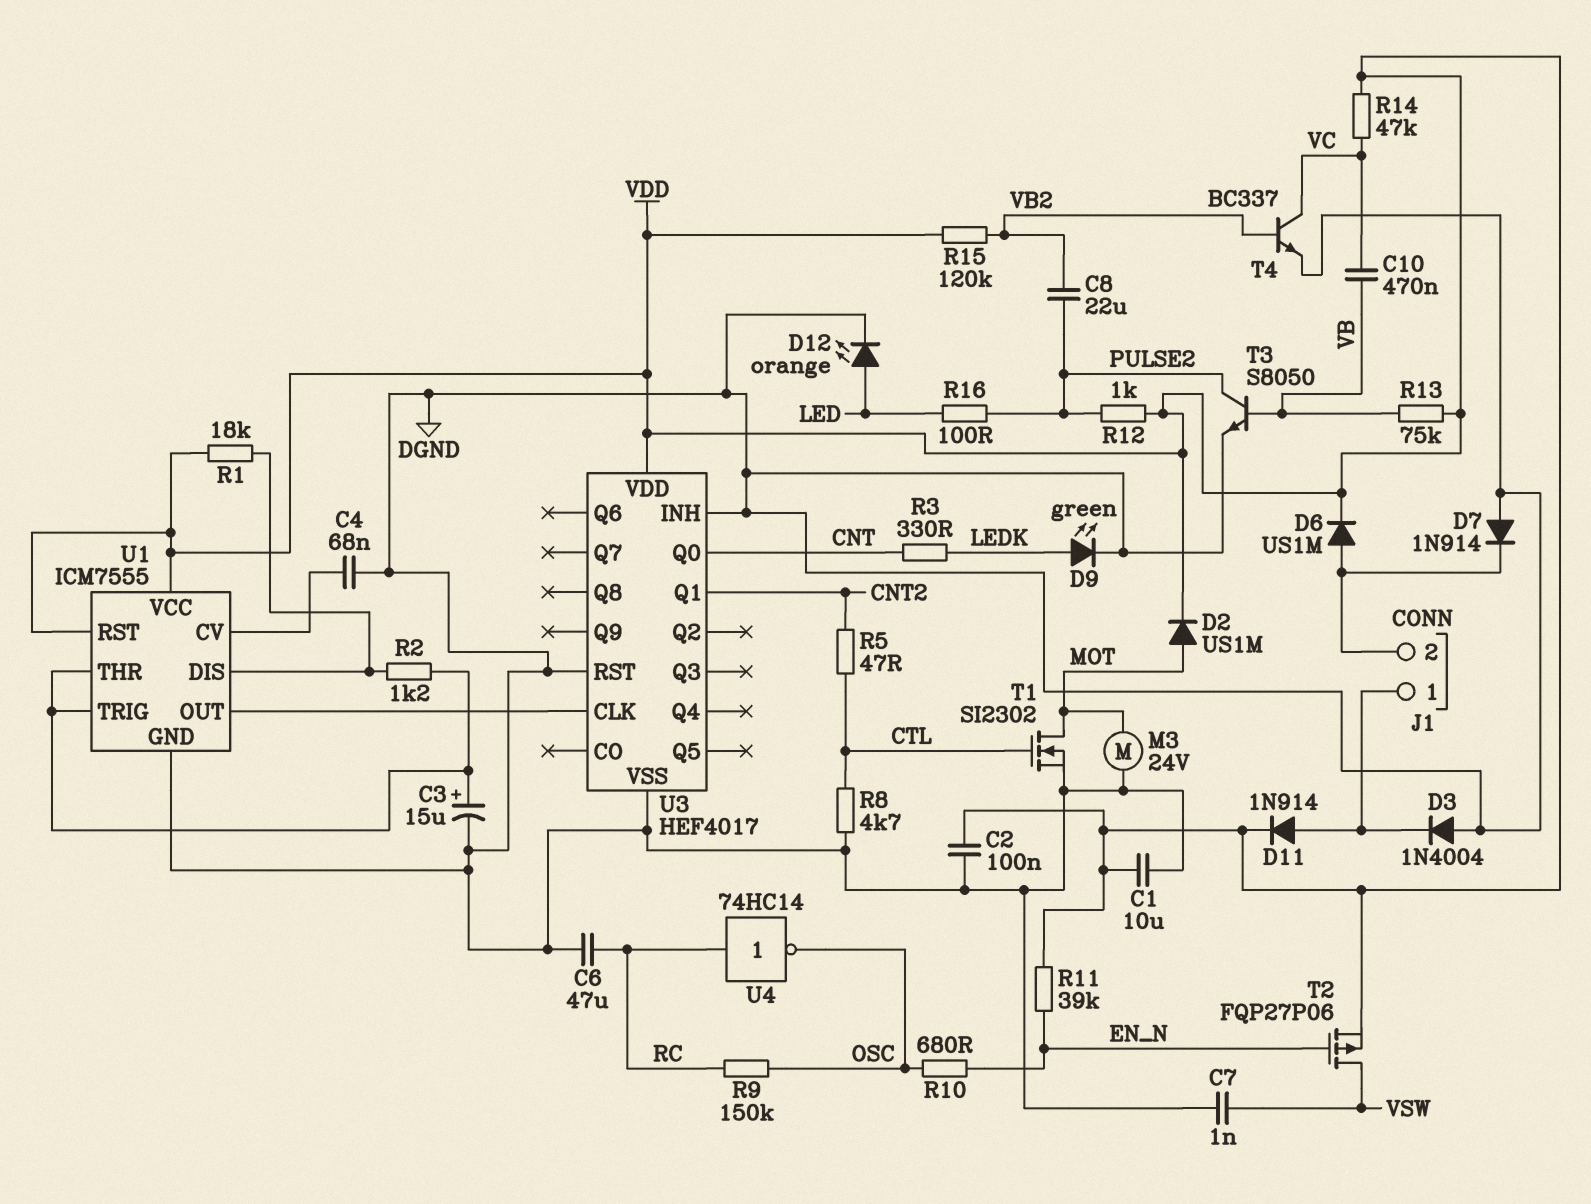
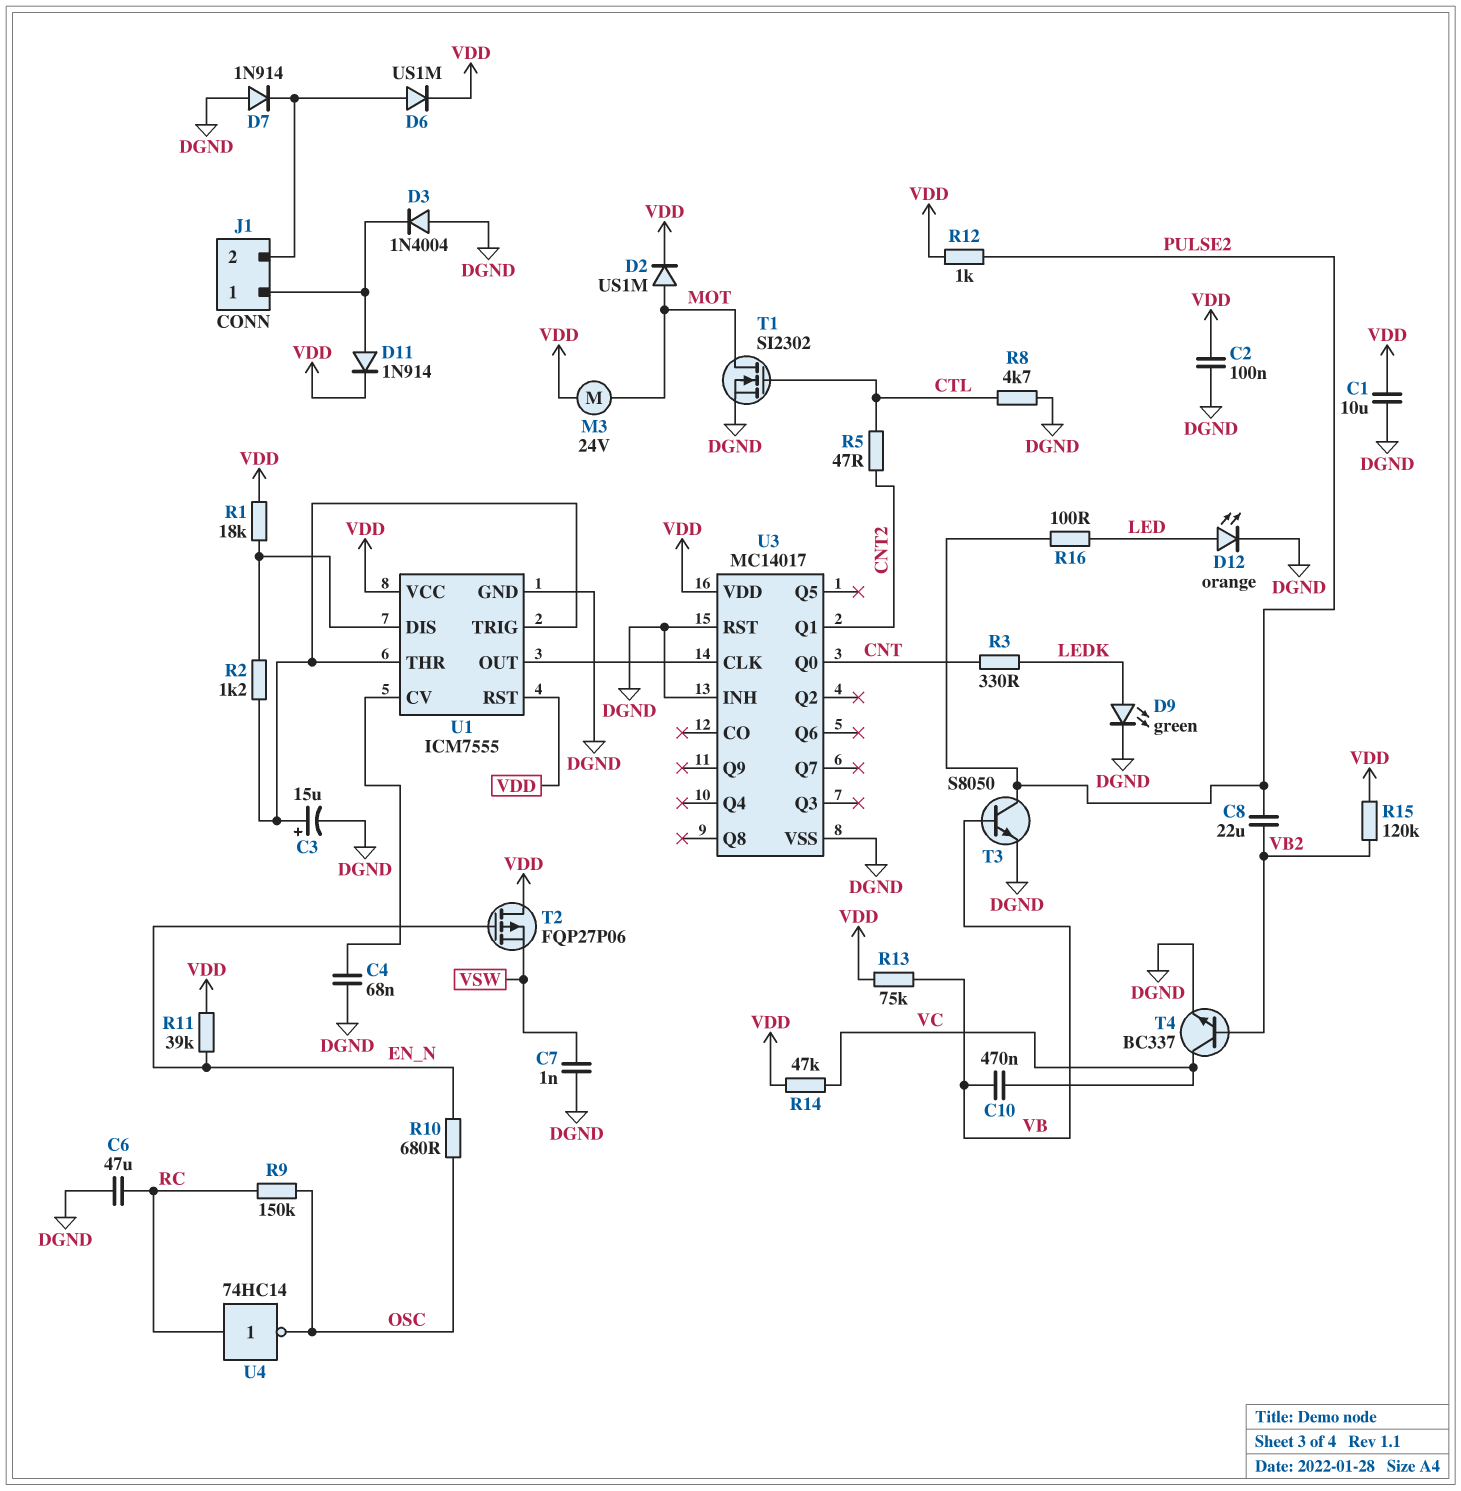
M3: motor 24V (DGND, MOT) -> motor 24V (MOT, VDD)
T2: PMOS FQP27P06 (G EN_N, D VSW, S VDD) -> PMOS FQP27P06 (G EN_N, D VDD, S VSW)
U3: HEF4017 -> MC14017

